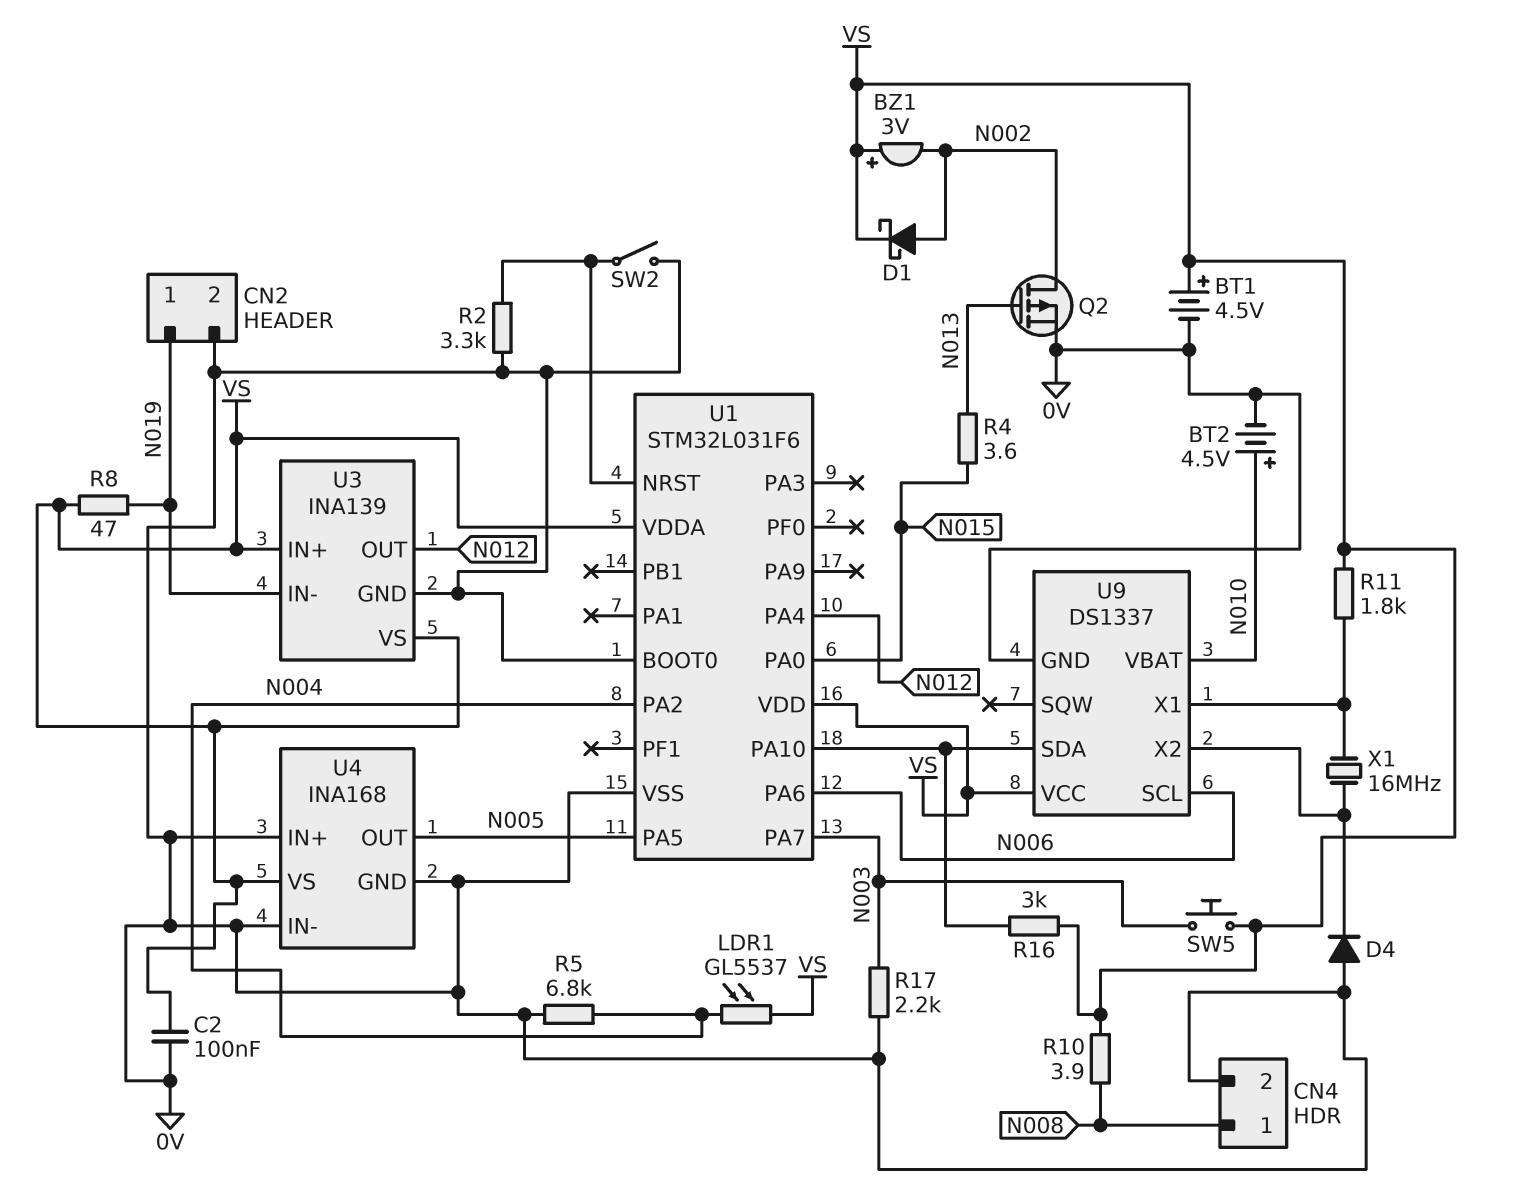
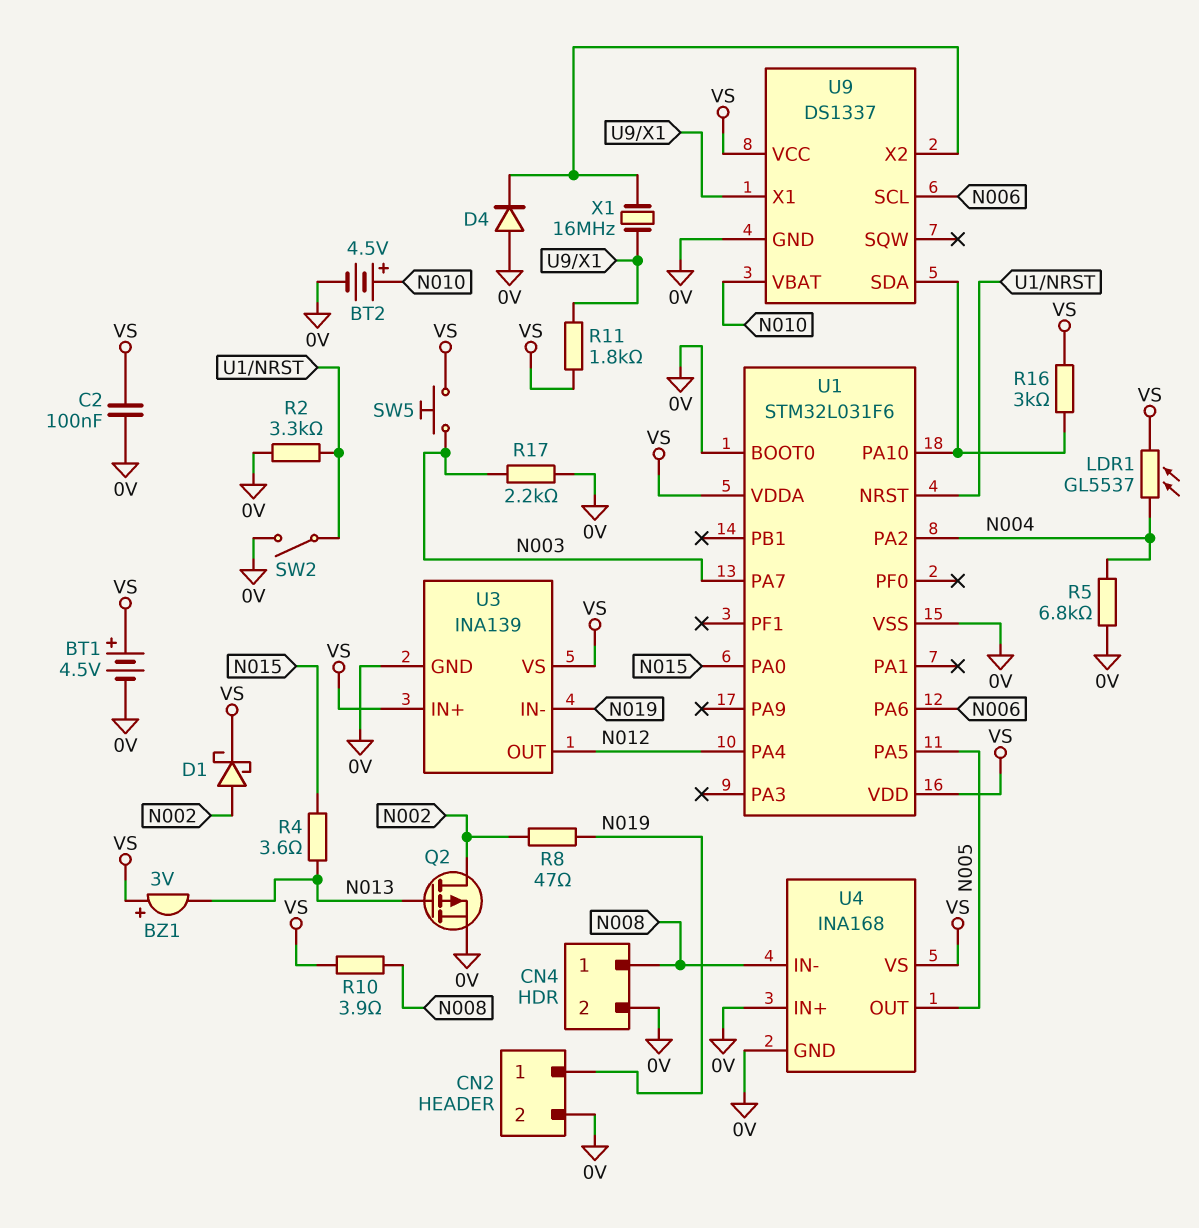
BZ1: buzzer 3V (plus VS, minus N002) -> buzzer 3V (plus VS, minus N013)
R8: 47 (N019, VS) -> 47 (N002, N019)
U4 pin IN-: 0V -> N008

